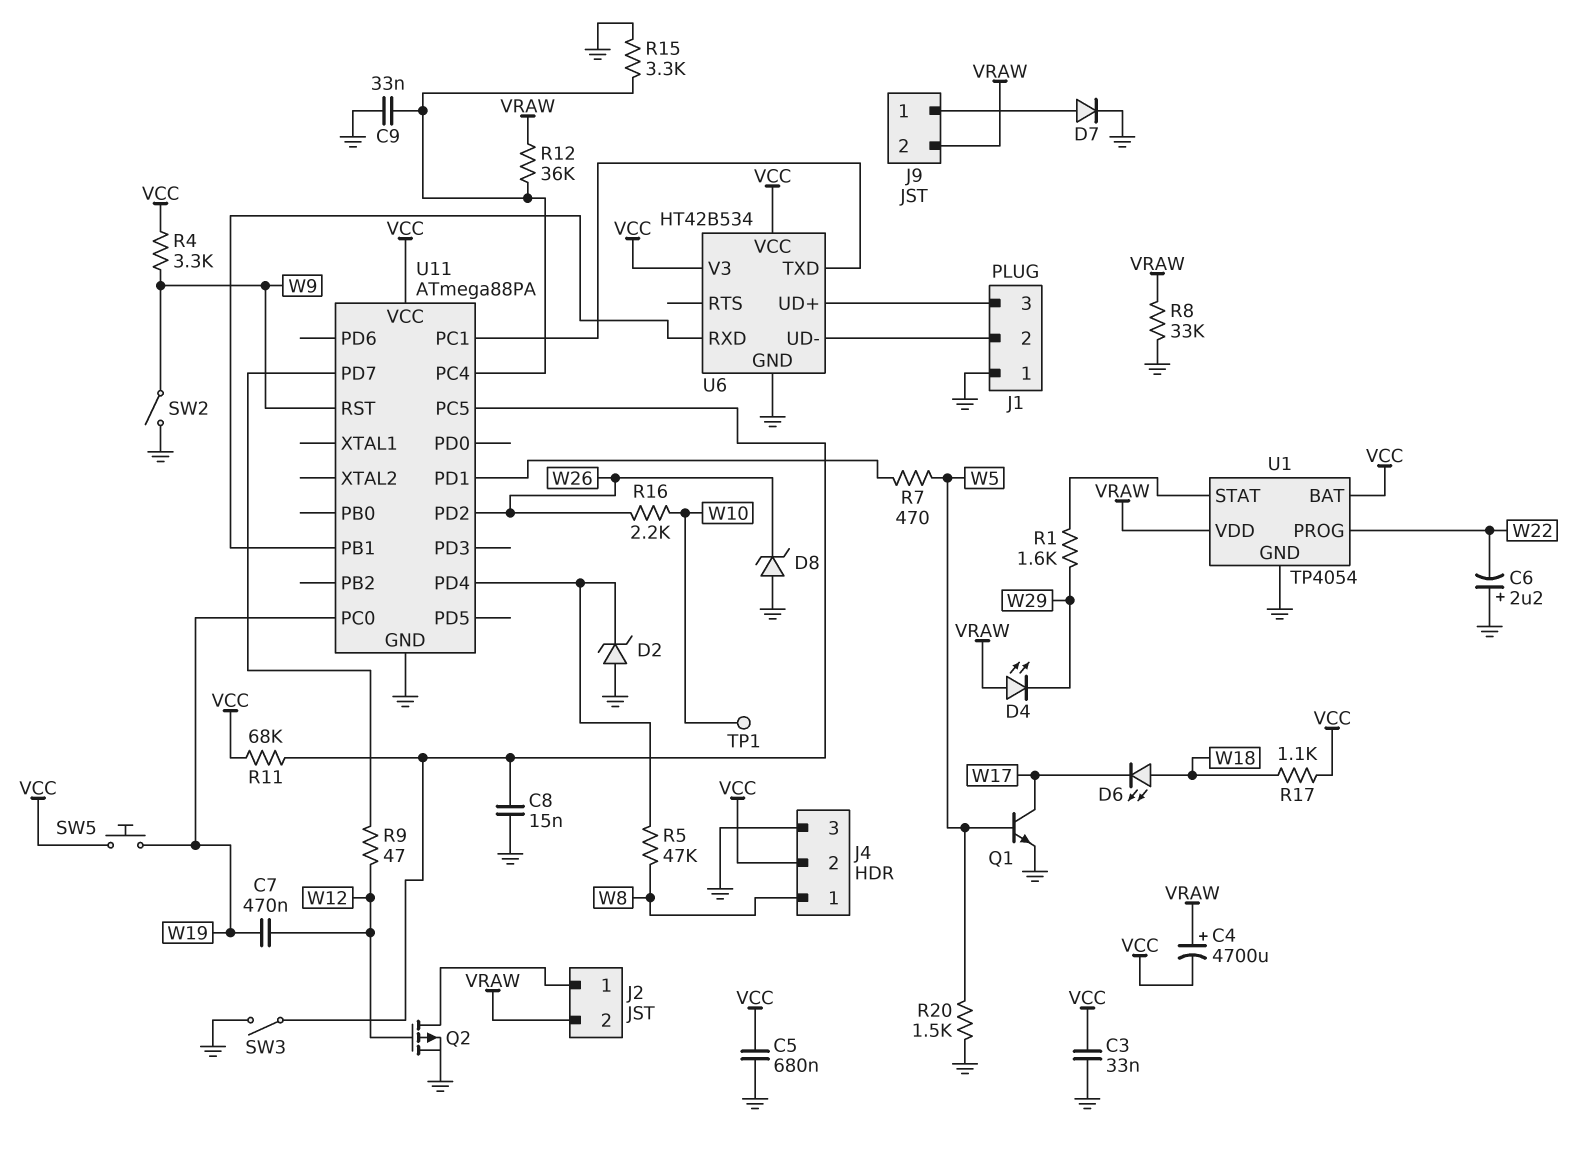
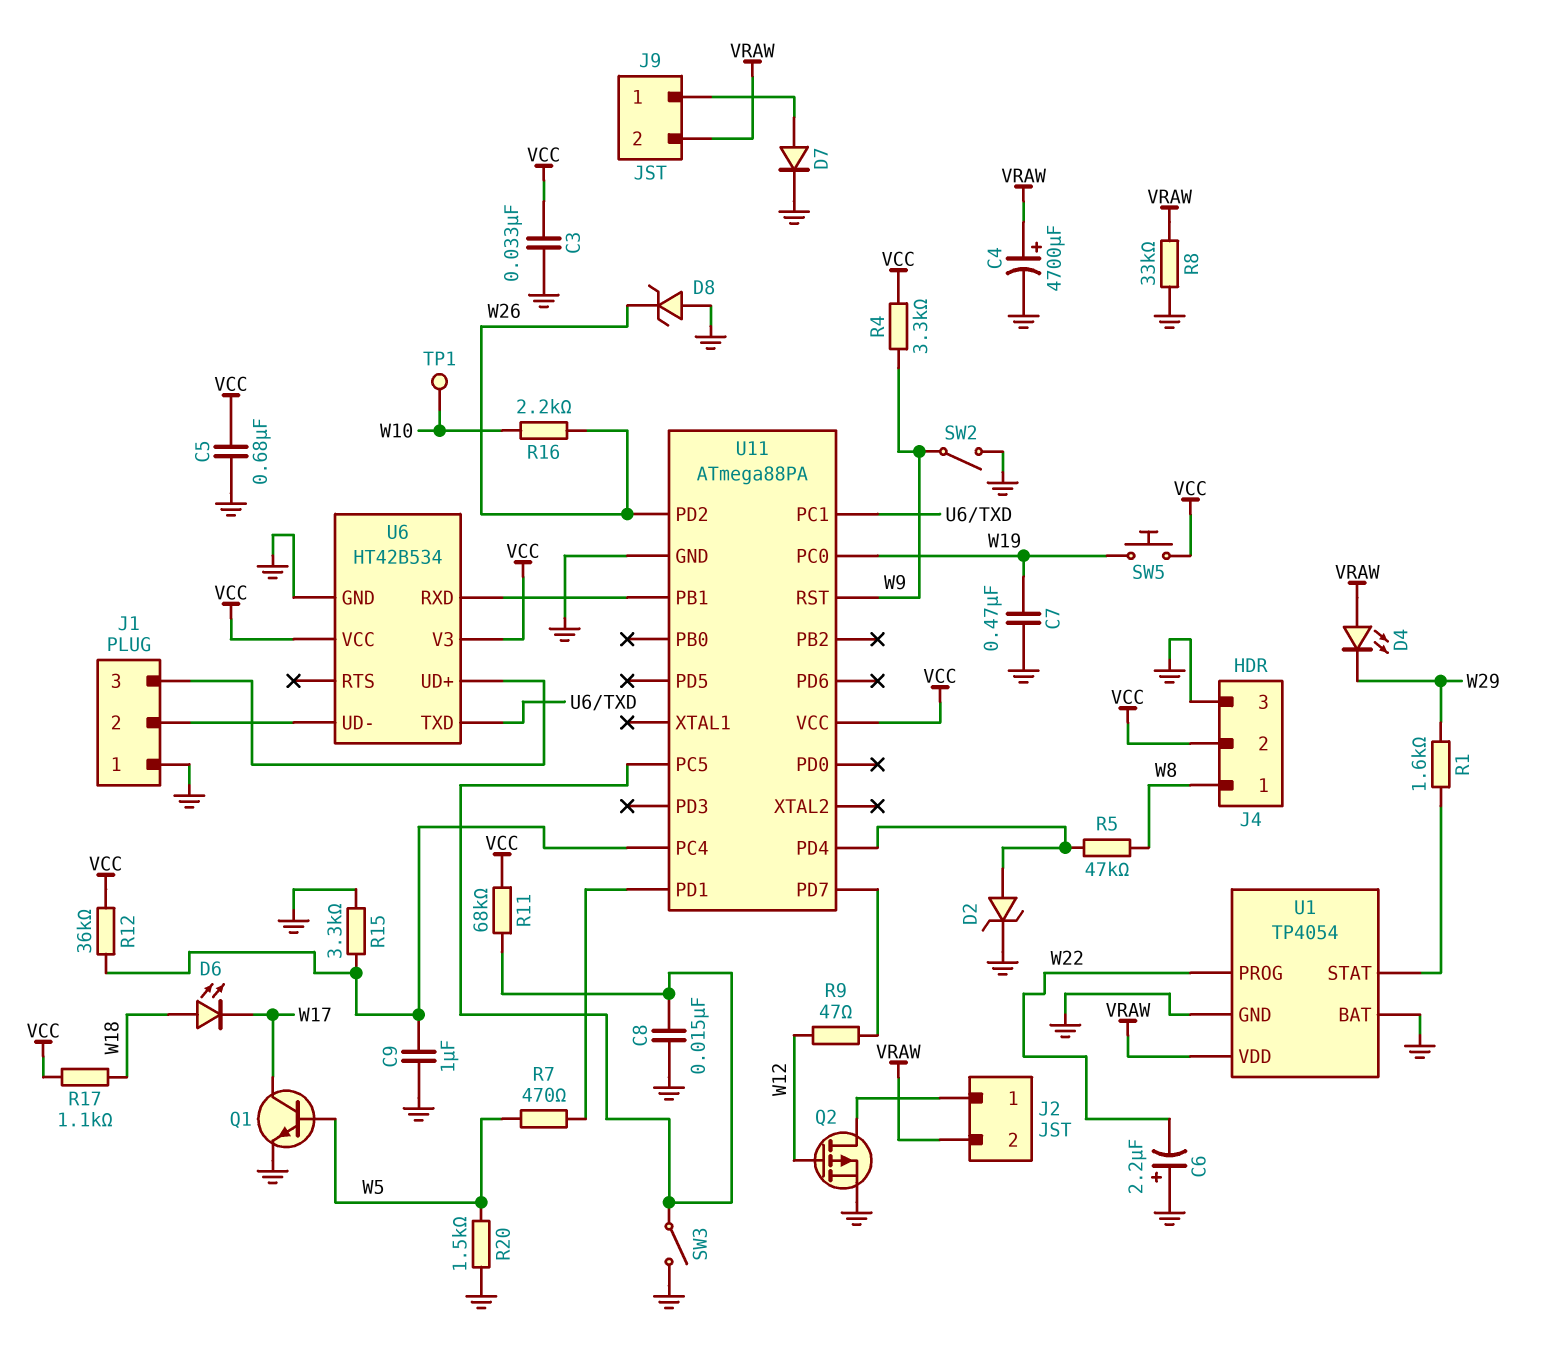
C4: 4700uF (plus VRAW, minus VCC) -> 4700uF (plus VRAW, minus GND)
C7: 470nF (W12, W19) -> 470nF (GND, W19)
C9: 33nF (GND, U11/PC4) -> 1uF (GND, U11/PC4)
D2: zener (A GND, K U11/PD4) -> zener (A U11/PD4, K GND)
R12: 36k (U11/PC4, VRAW) -> 36k (U11/PC4, VCC)
U1 pin BAT: VCC -> GND

